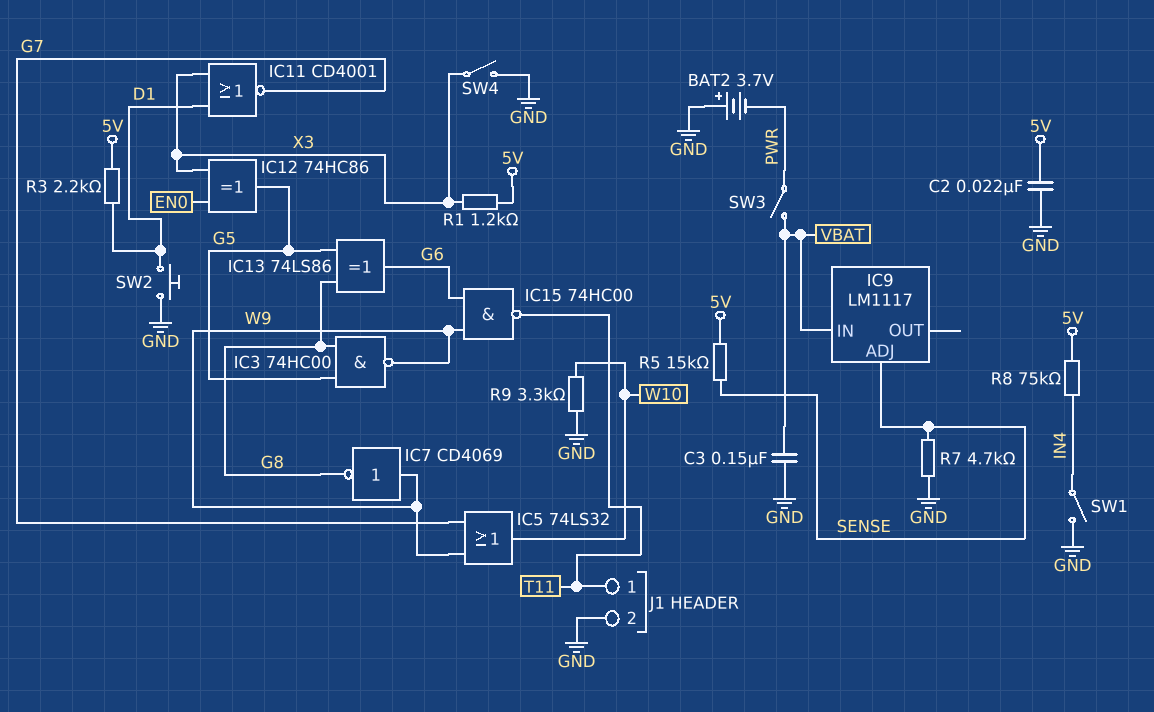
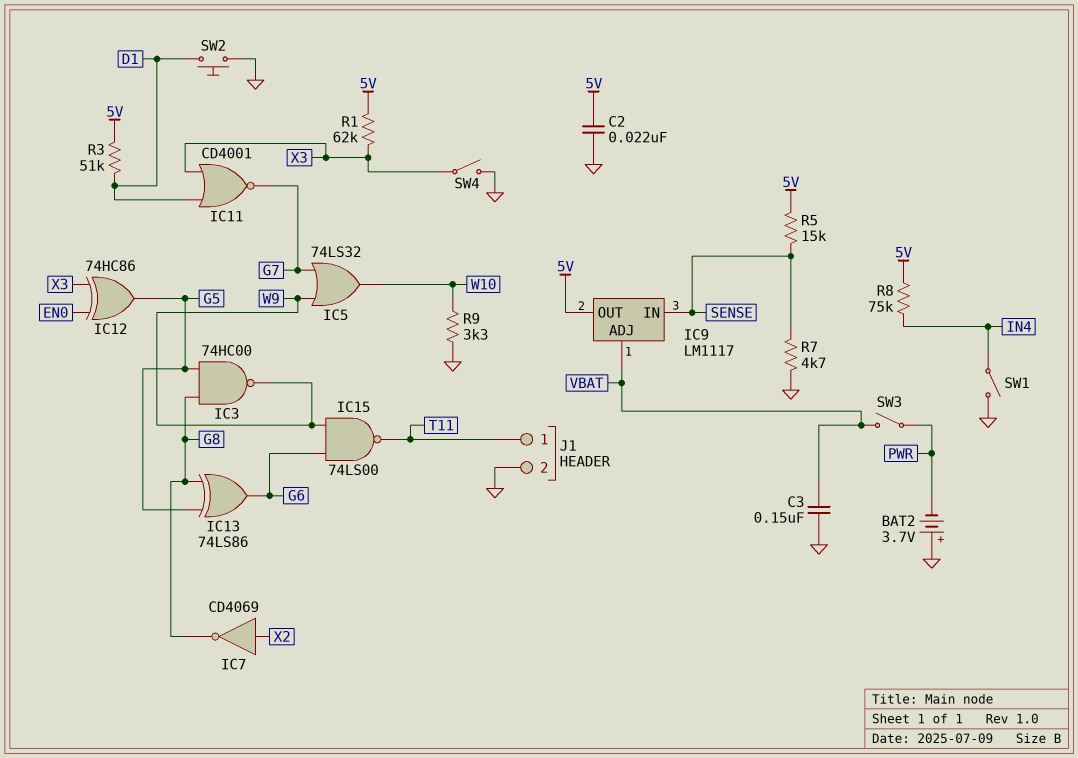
IC7: NOT CD4069 (in W9, out G8) -> NOT CD4069 (in X2, out G8)
IC9 pin ADJ: SENSE -> VBAT
IC9 pin IN: VBAT -> SENSE
IC9 pin OUT: none -> 5V
IC15: NAND 74HC00 (in G6, in W9, out T11) -> NAND 74LS00 (in G6, in W9, out T11)
R1: 1.2k (5V, X3) -> 62k (5V, X3)
R3: 2.2k (5V, D1) -> 51k (5V, D1)

